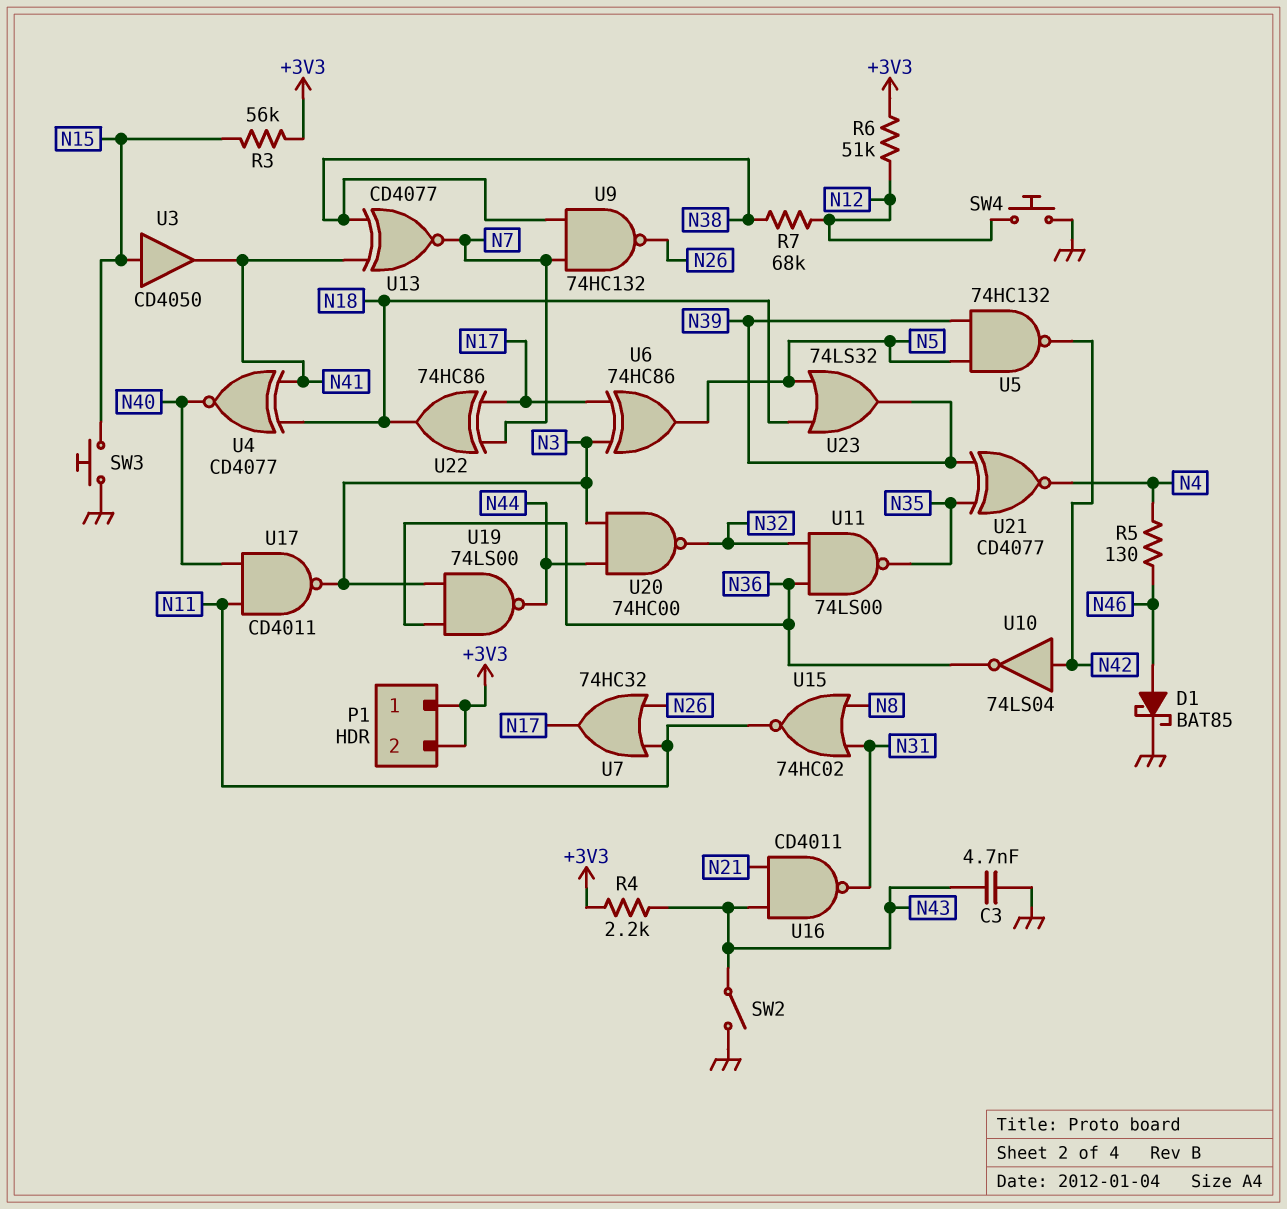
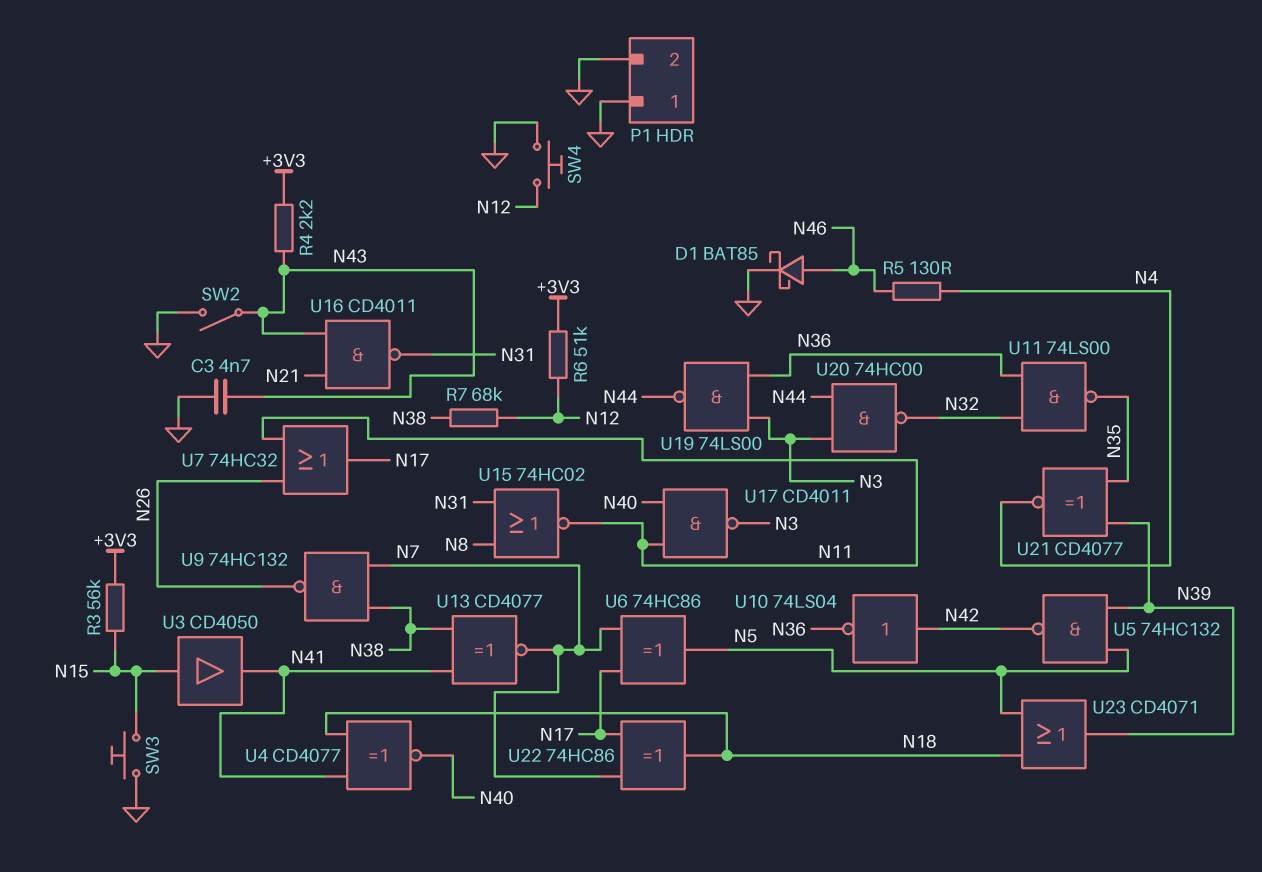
P1 pin 1: +3V3 -> GND
P1 pin 2: +3V3 -> GND
U6: XOR 74HC86 (in N3, in N17, out N5) -> XOR 74HC86 (in N7, in N17, out N5)
U23: OR 74LS32 (in N5, in N18, out N39) -> OR CD4071 (in N5, in N18, out N39)

